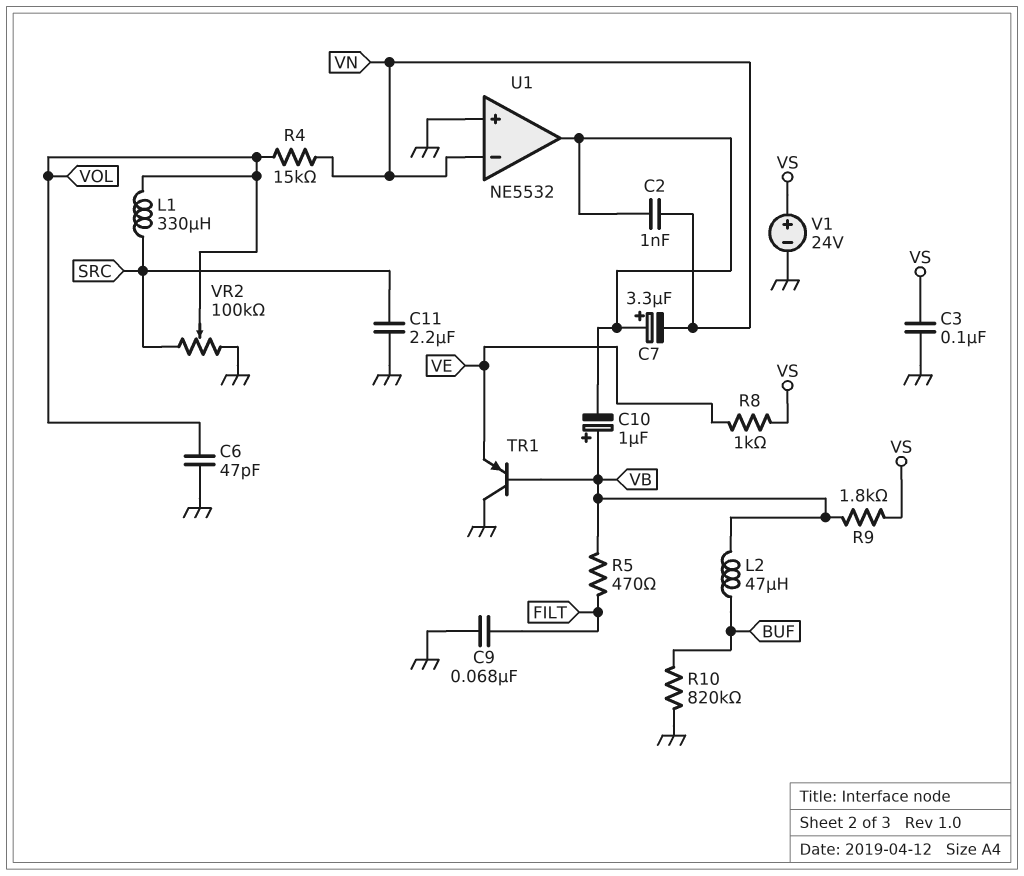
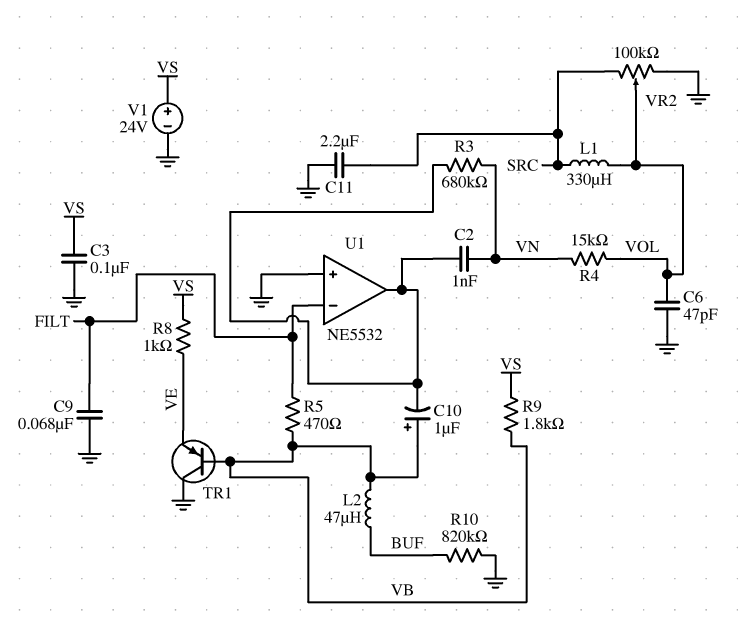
C7: 3.3uF (plus U1/out, minus VN) -> none
R3: none -> 680k (U1/out, VN)
U1 pin in-: VN -> FILT

